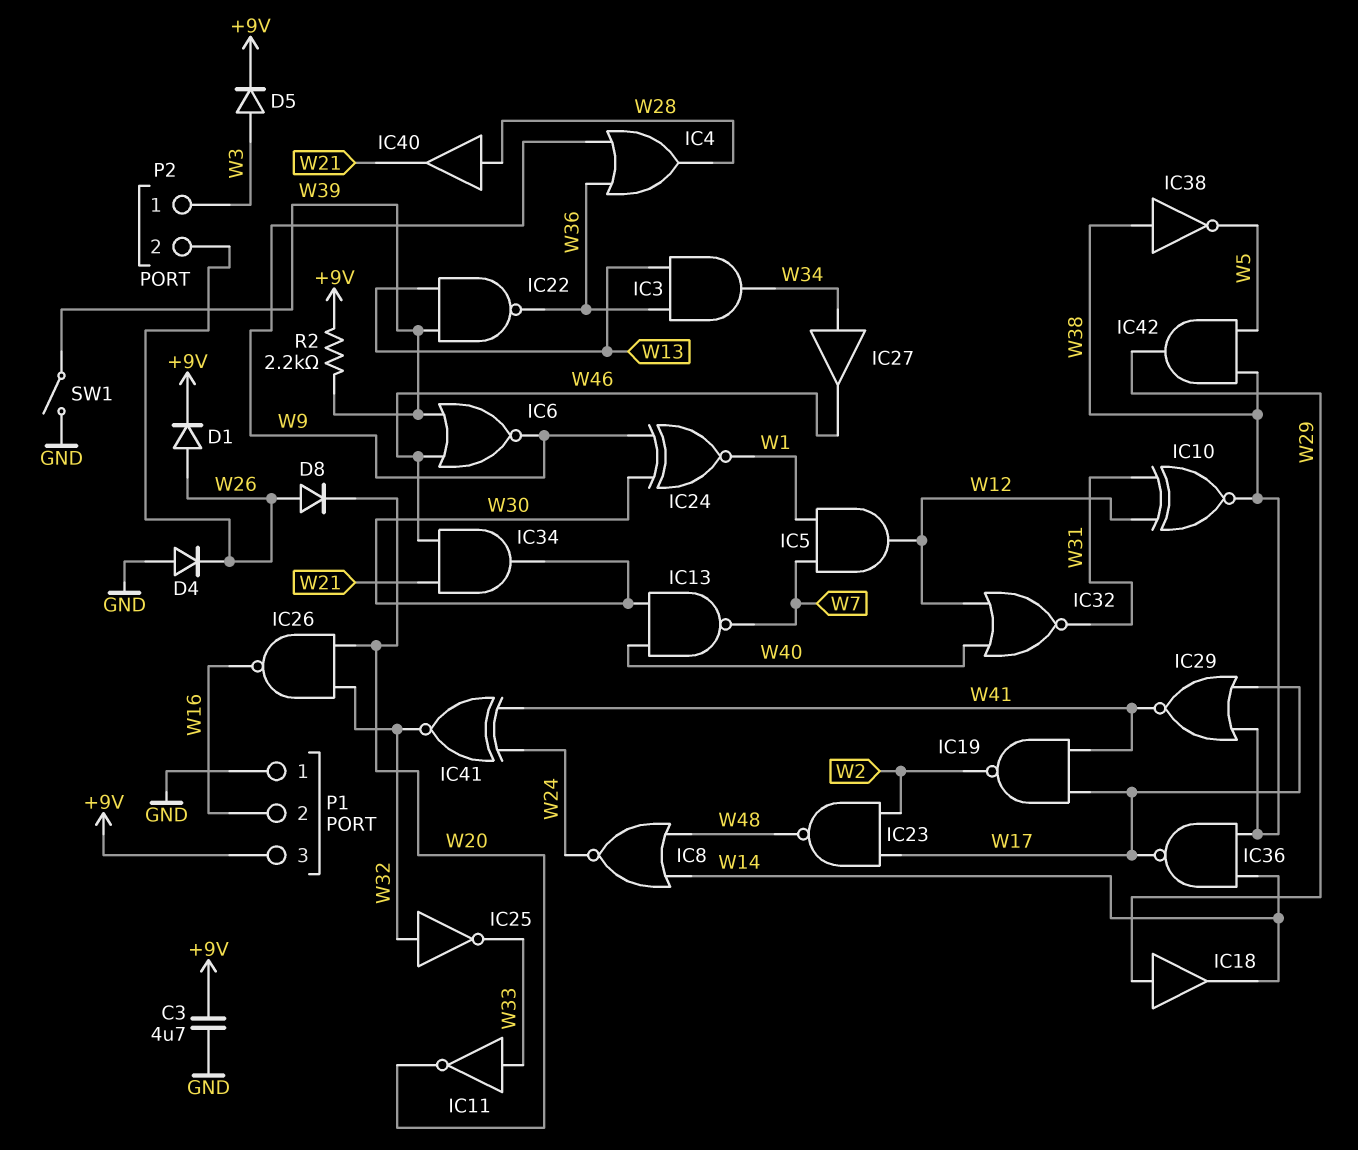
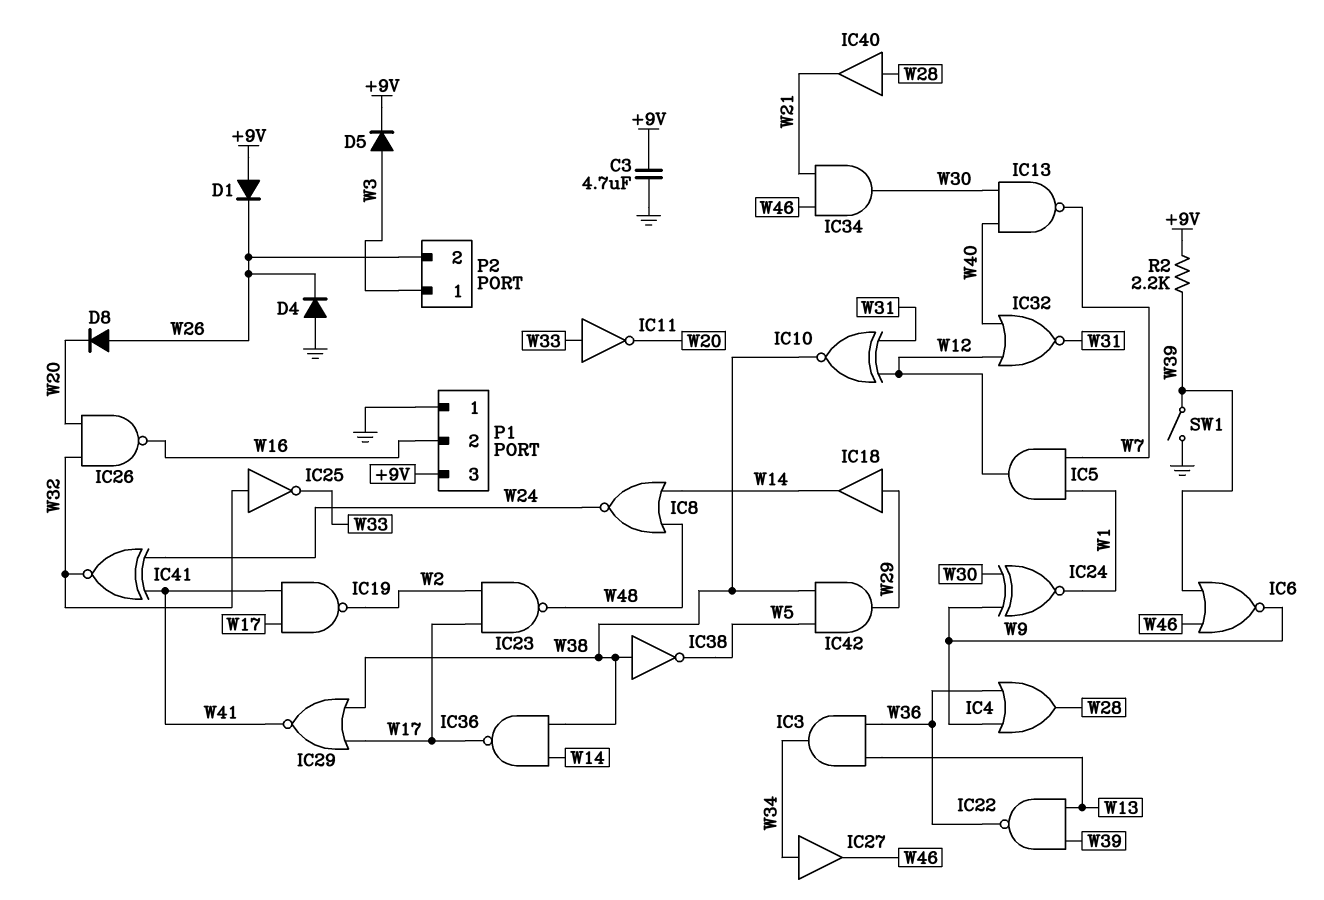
D1: diode (A W26, K +9V) -> diode (A +9V, K W26)

